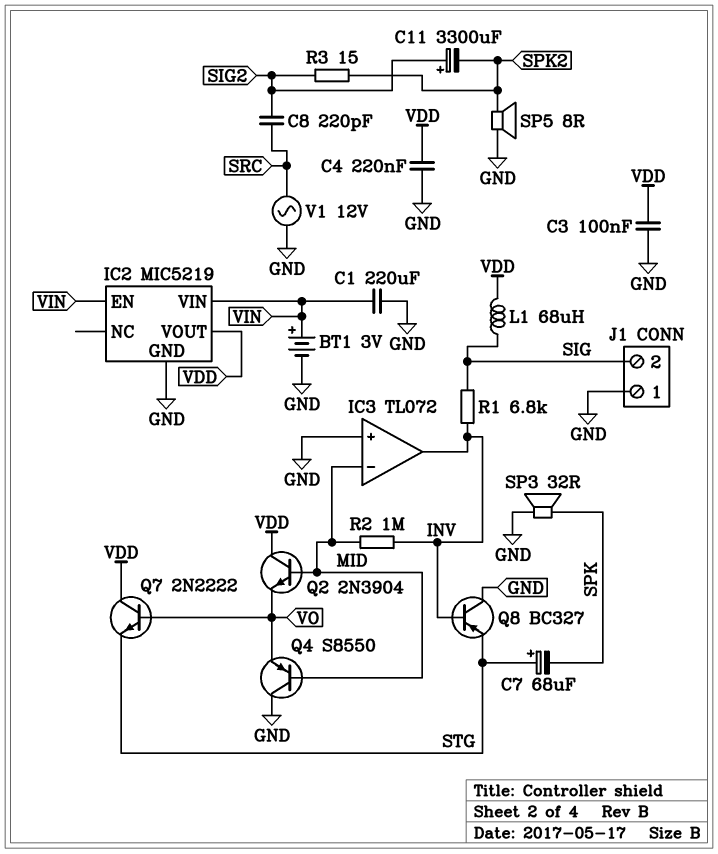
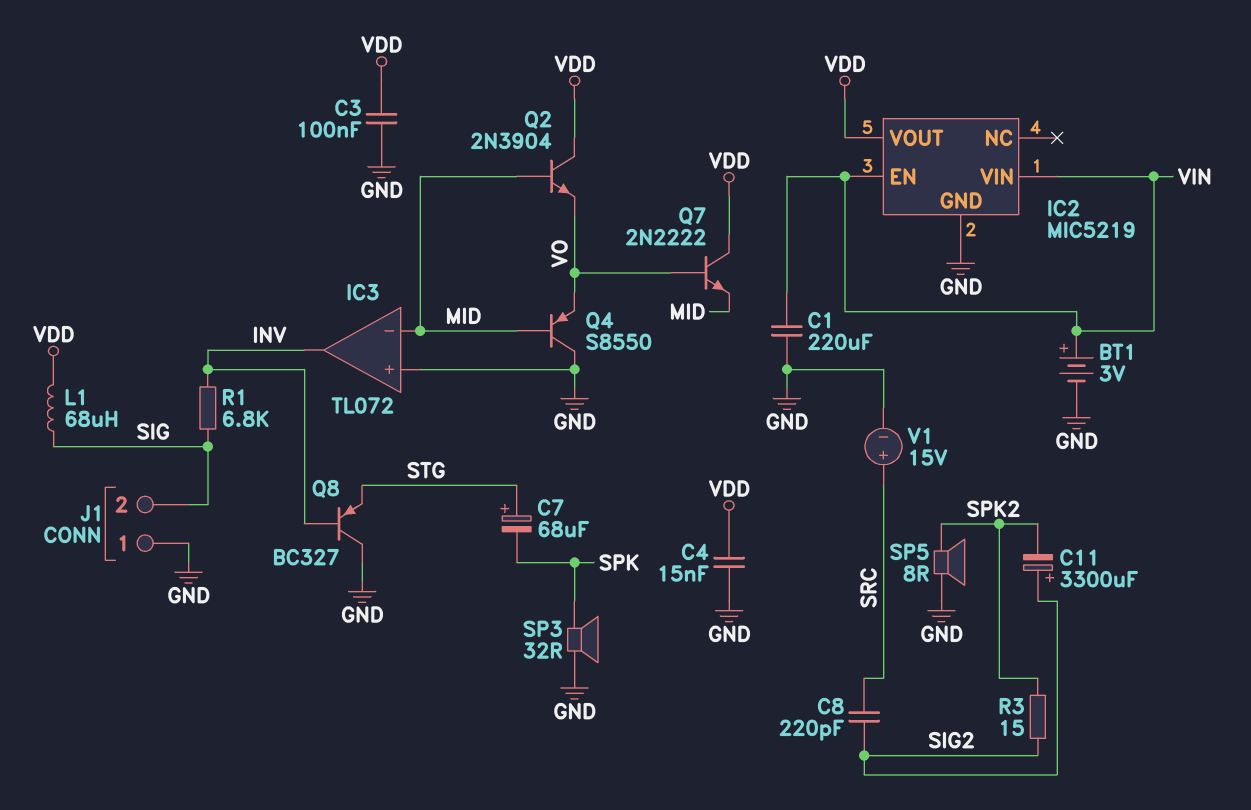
C4: 220nF (GND, VDD) -> 15nF (GND, VDD)
Q7: NPN 2N2222 (B VO, C VDD, E STG) -> NPN 2N2222 (B VO, C VDD, E MID)
R2: 1M (INV, MID) -> none
V1: AC 12V (GND, SRC) -> 15V (plus SRC, minus GND)

